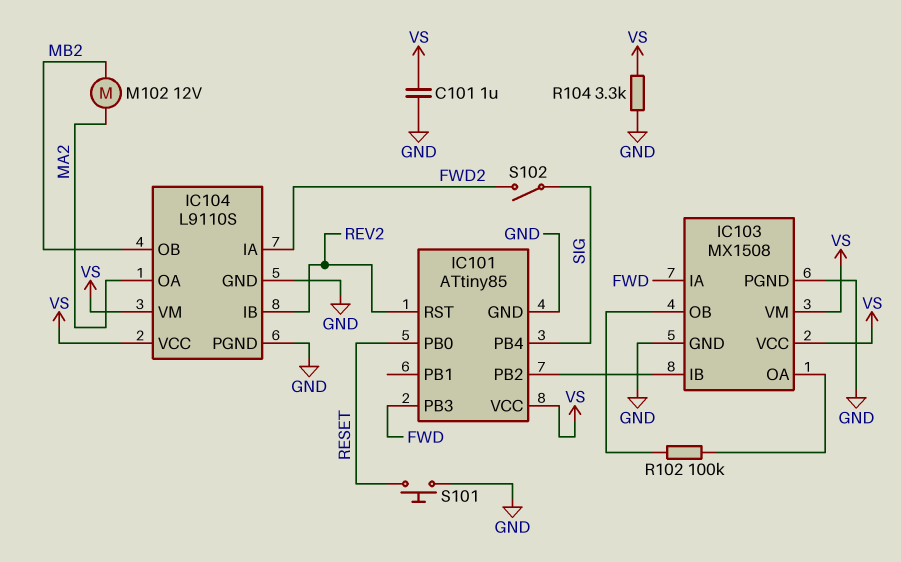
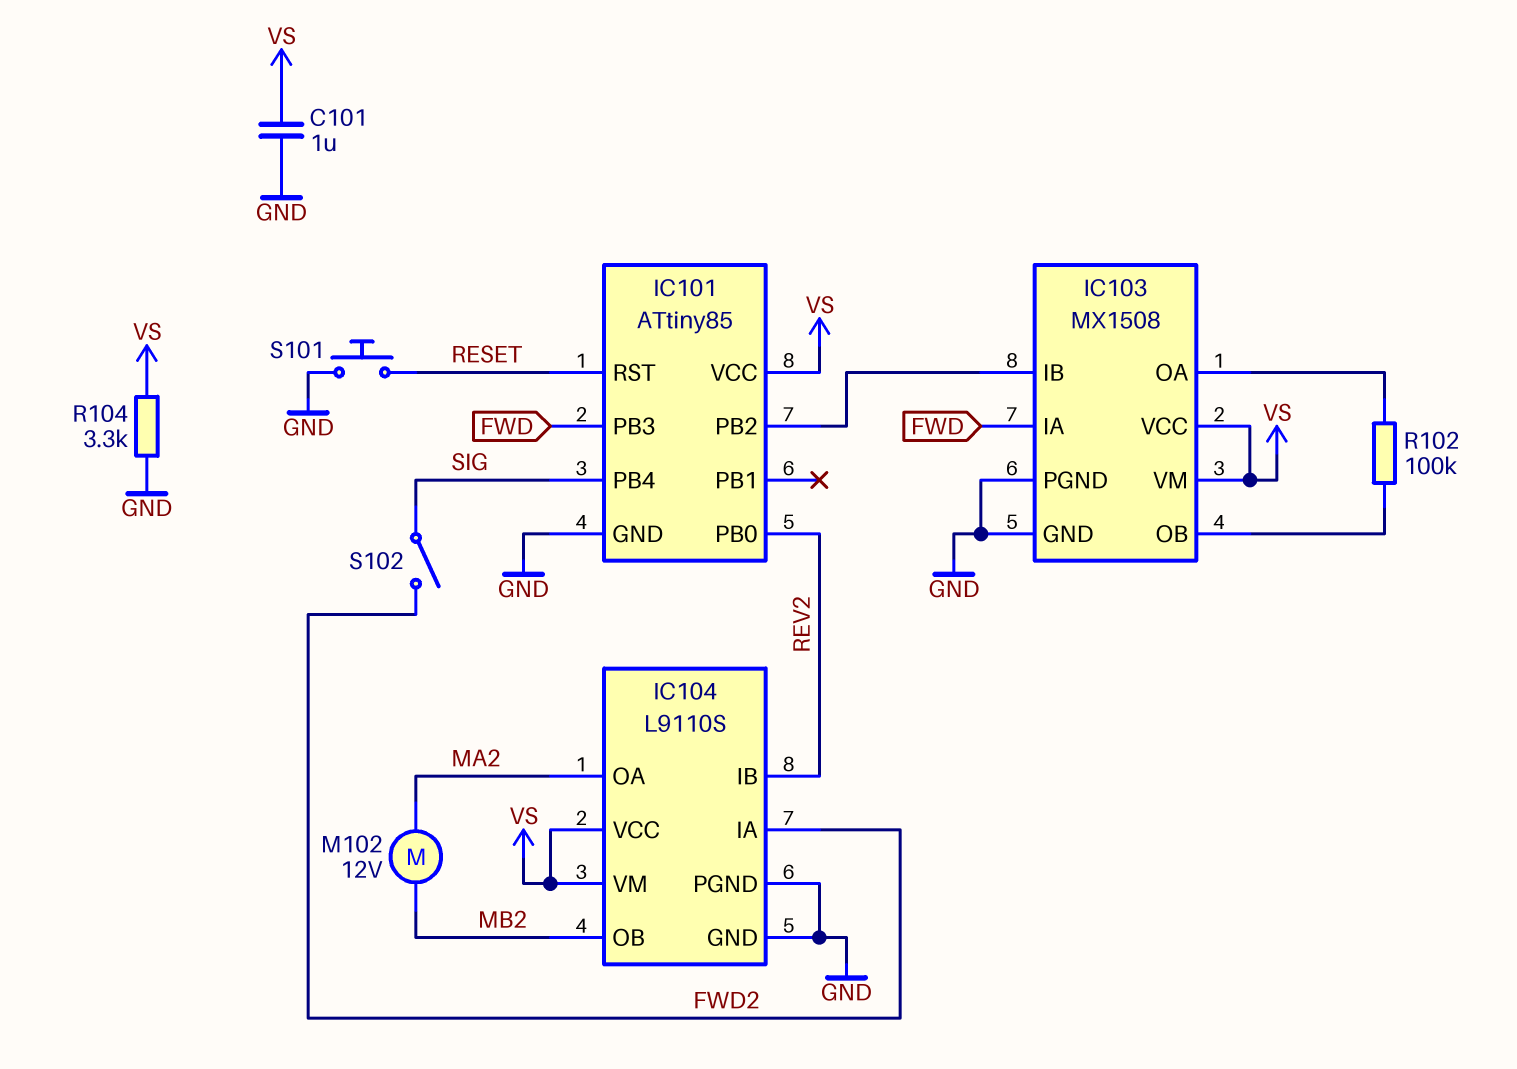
IC101 pin PB0: RESET -> REV2
IC101 pin RST: REV2 -> RESET

